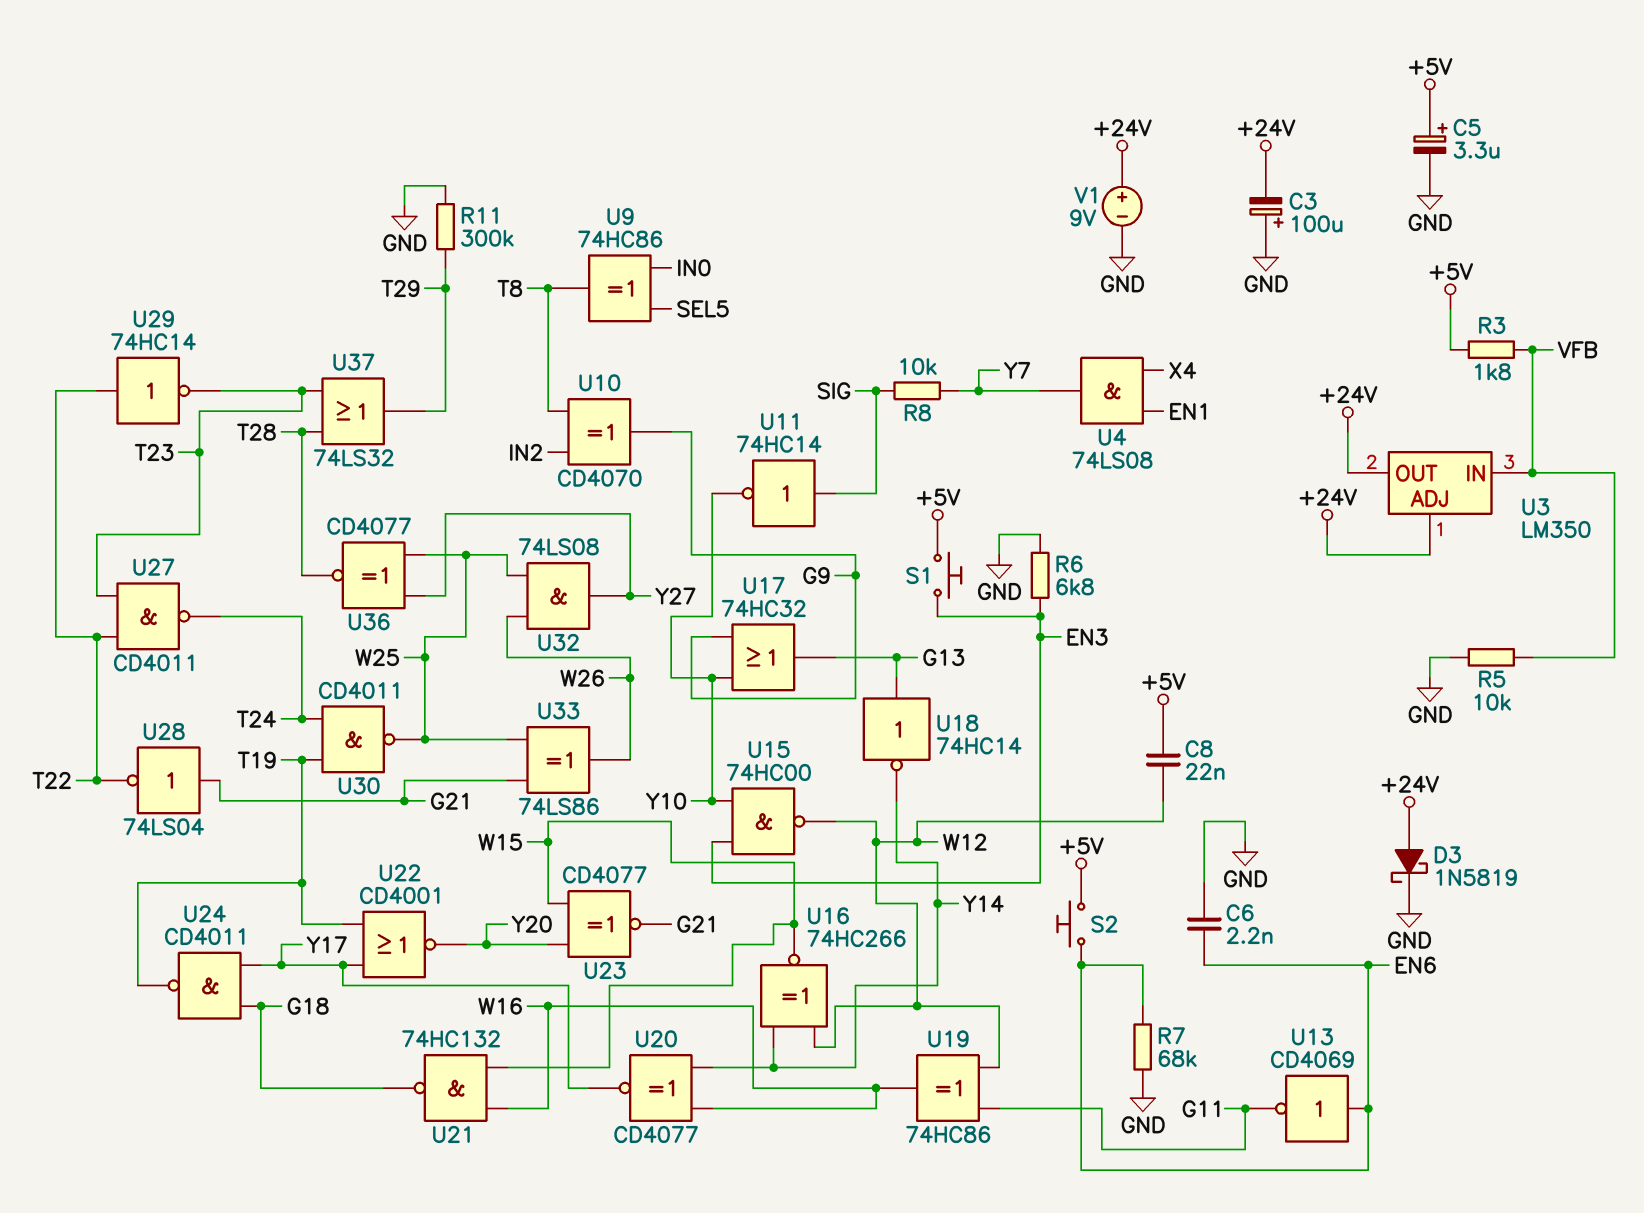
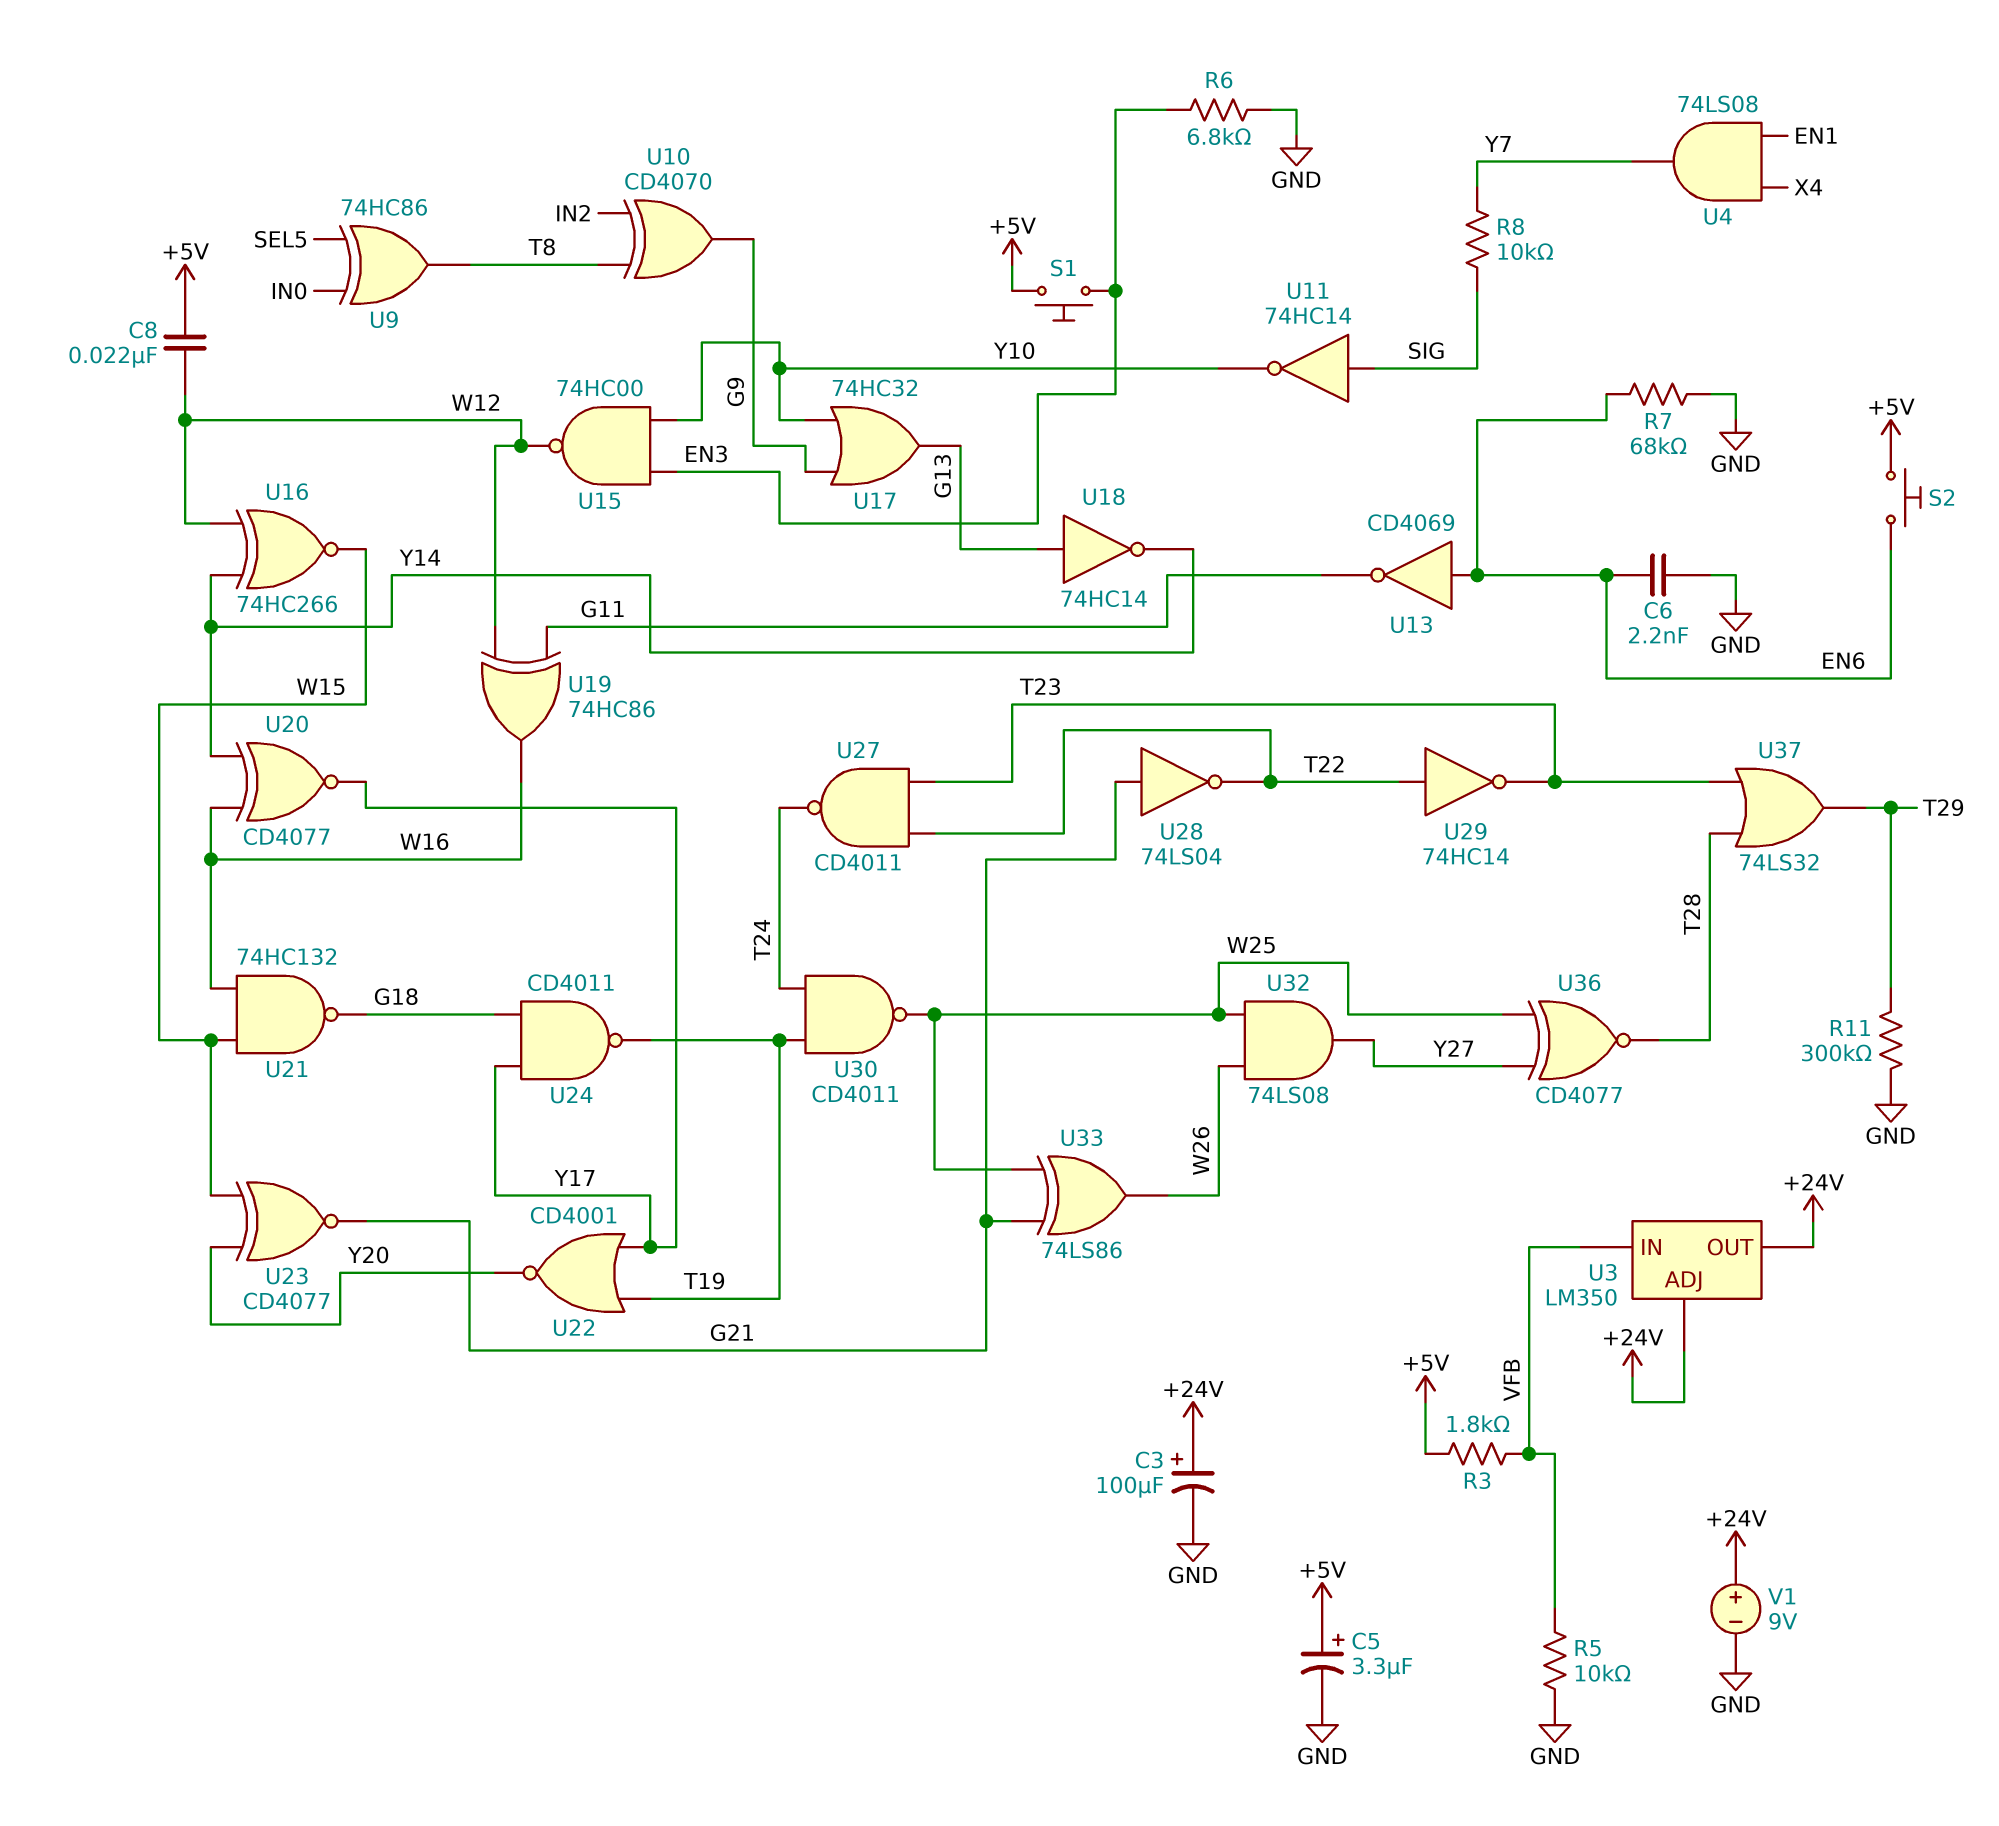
C3: 100uF (plus GND, minus +24V) -> 100uF (plus +24V, minus GND)
D3: schottky 1N5819 (A +24V, K GND) -> none

